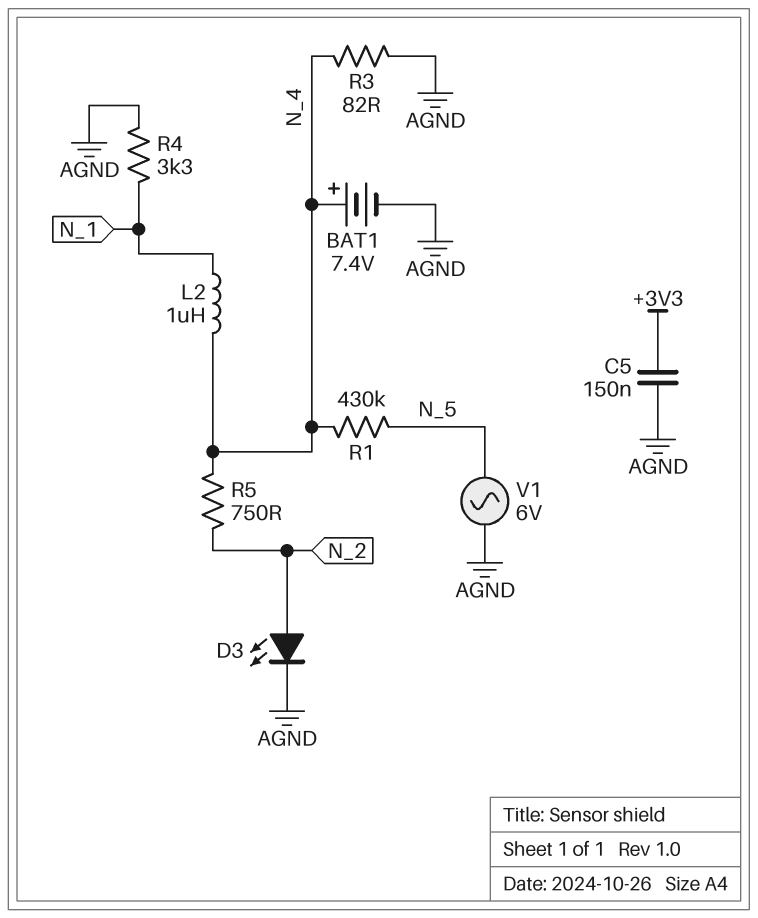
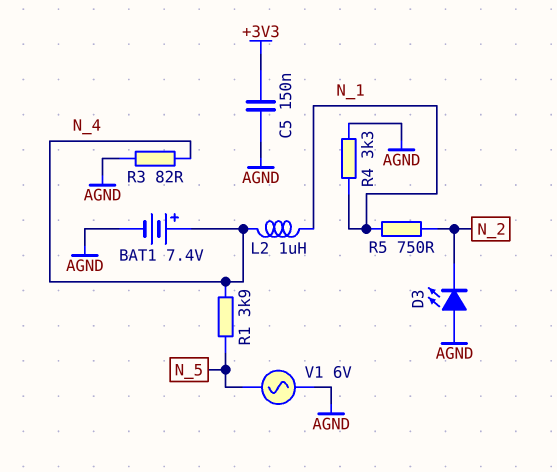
D3: LED (A N_2, K AGND) -> LED (A AGND, K N_2)
R1: 430k (N_4, N_5) -> 3.9k (N_4, N_5)
R5: 750 (N_2, N_4) -> 750 (N_1, N_2)

